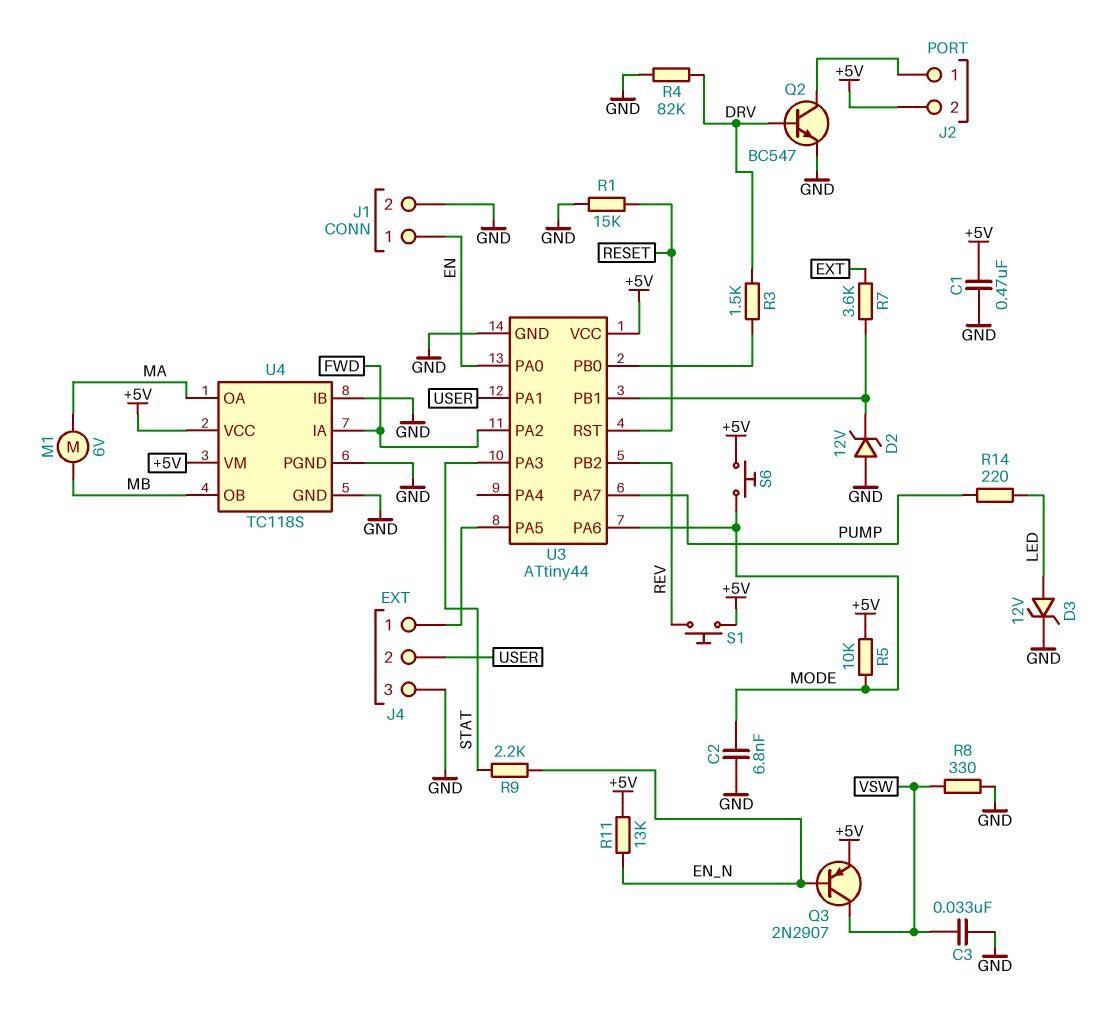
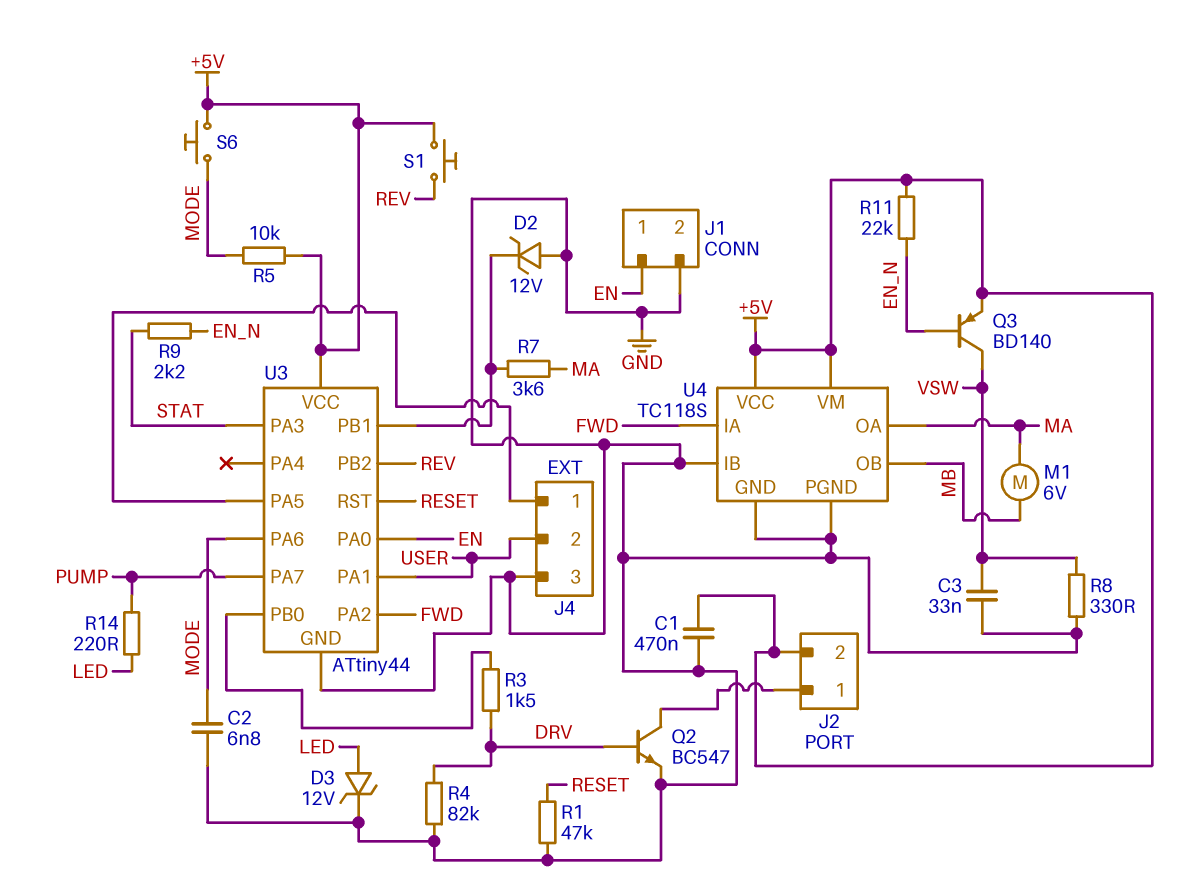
Q3: PNP 2N2907 (B EN_N, C VSW, E +5V) -> PNP BD140 (B EN_N, C VSW, E +5V)
R1: 15k (GND, RESET) -> 47k (GND, RESET)
R7: 3.6k (EXT, U3/PB1) -> 3.6k (MA, U3/PB1)
R11: 13k (+5V, EN_N) -> 22k (+5V, EN_N)

